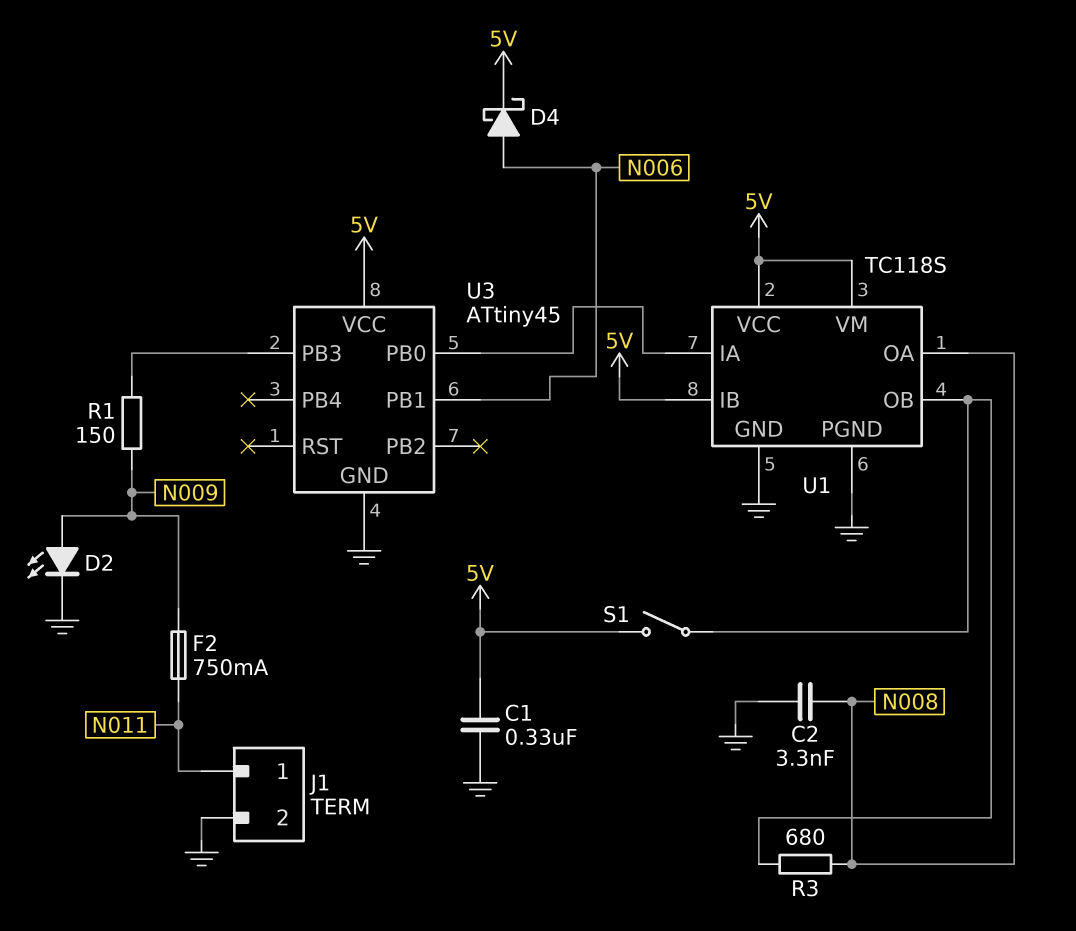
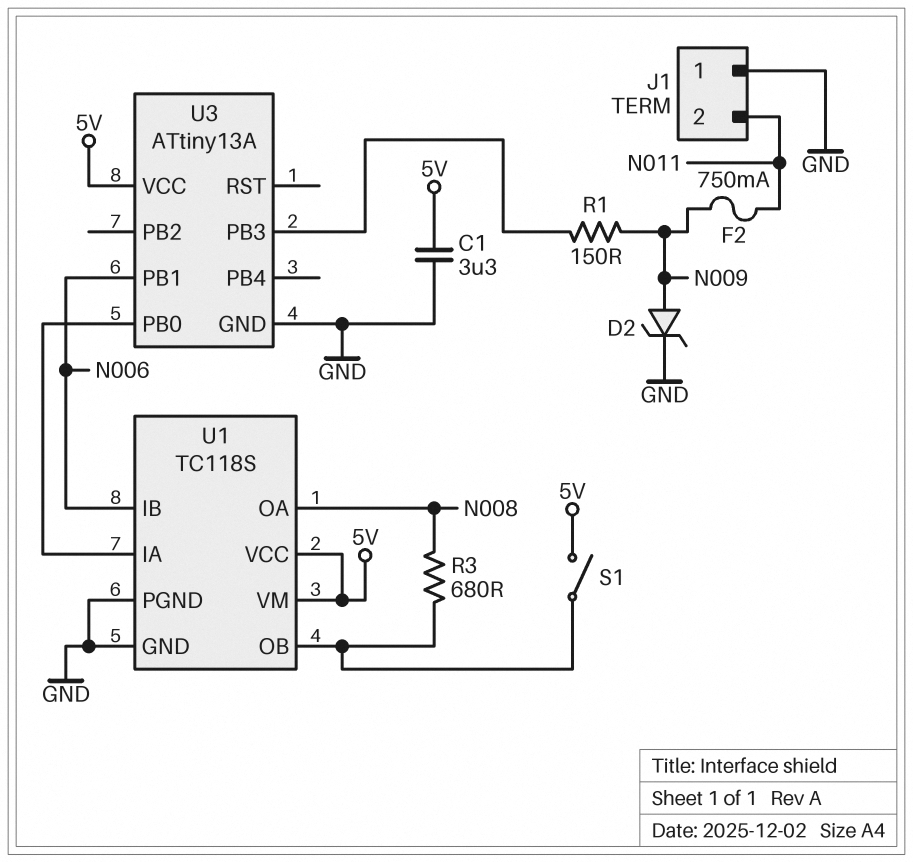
C1: 330nF (5V, GND) -> 3.3uF (5V, GND)
C2: 3.3nF (GND, N008) -> none
D2: LED (A N009, K GND) -> zener (A N009, K GND)
D4: schottky (A N006, K 5V) -> none
J1 pin 1: N011 -> GND
J1 pin 2: GND -> N011
U1 pin IB: 5V -> N006
U3: ATtiny45 -> ATtiny13A

